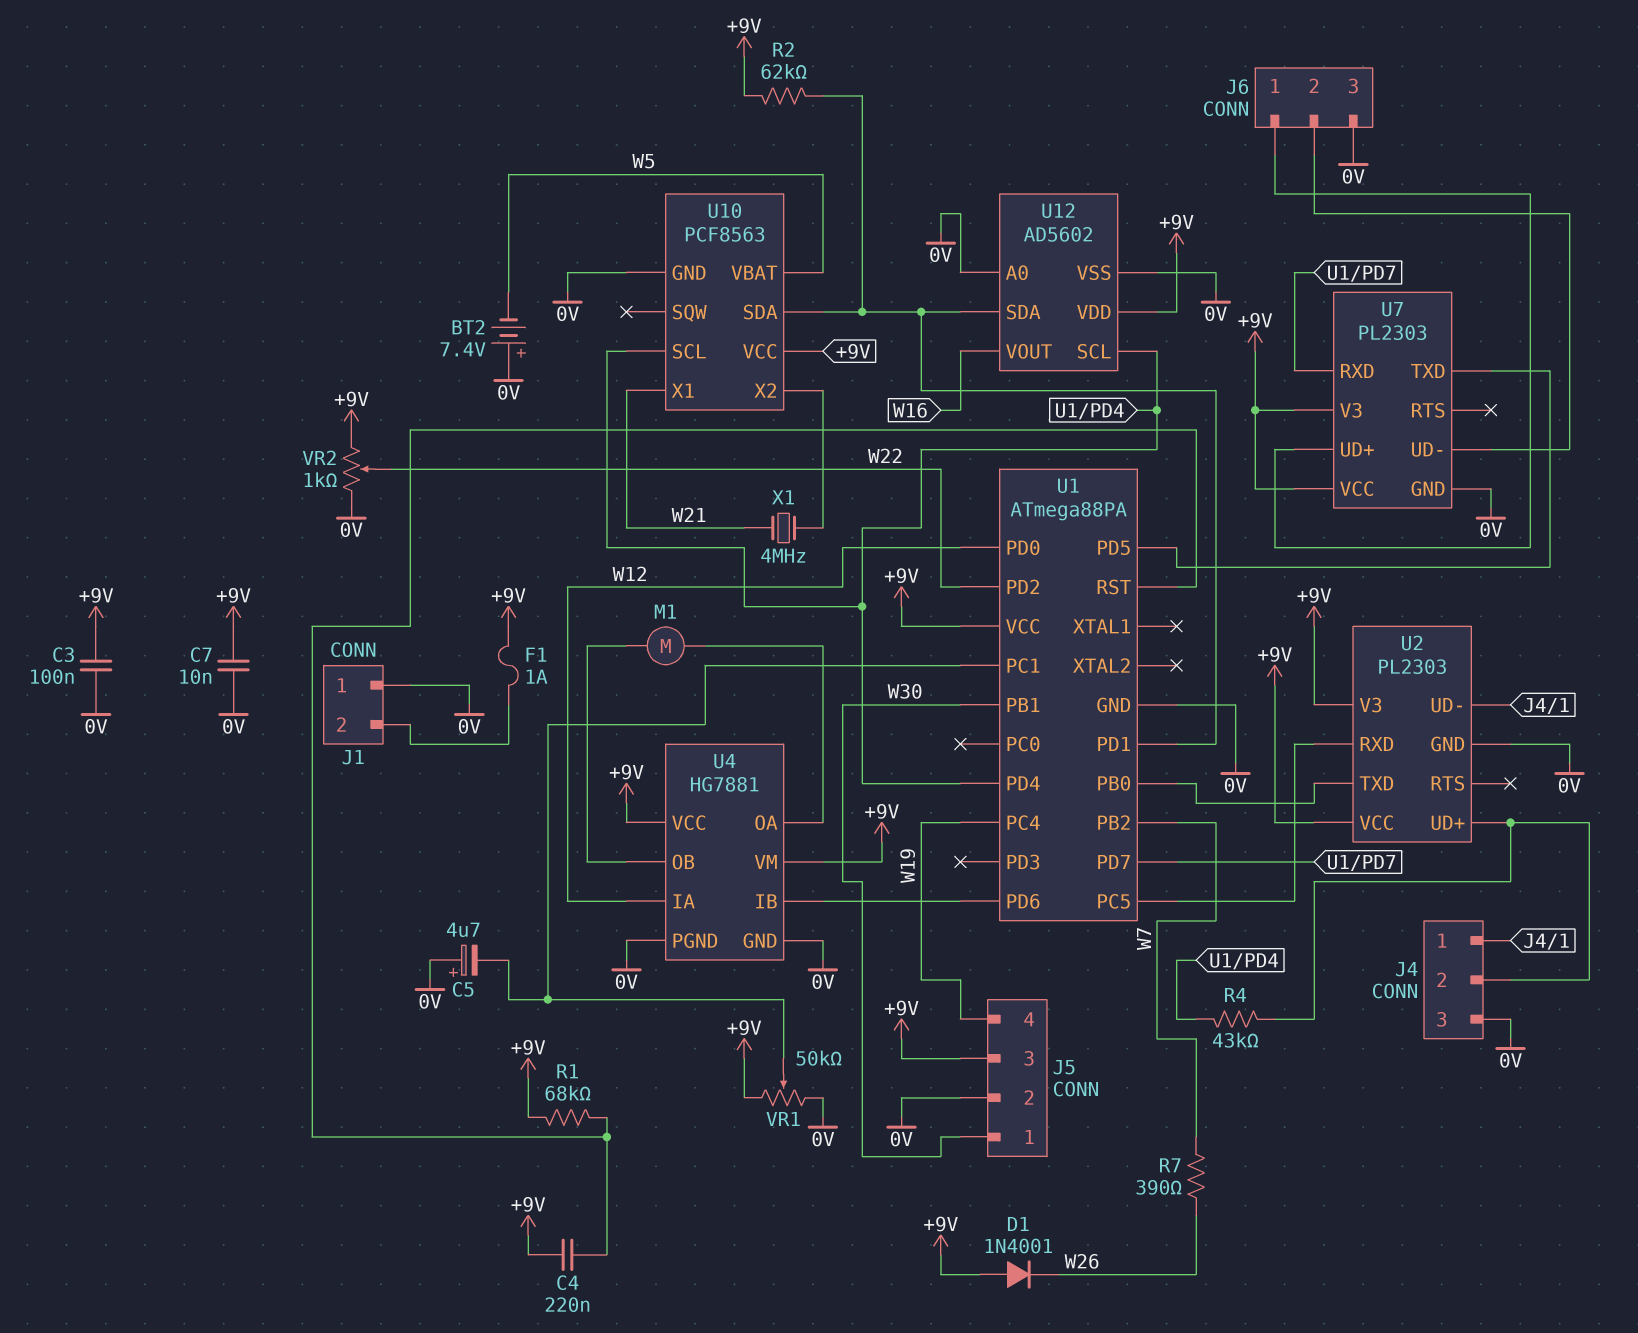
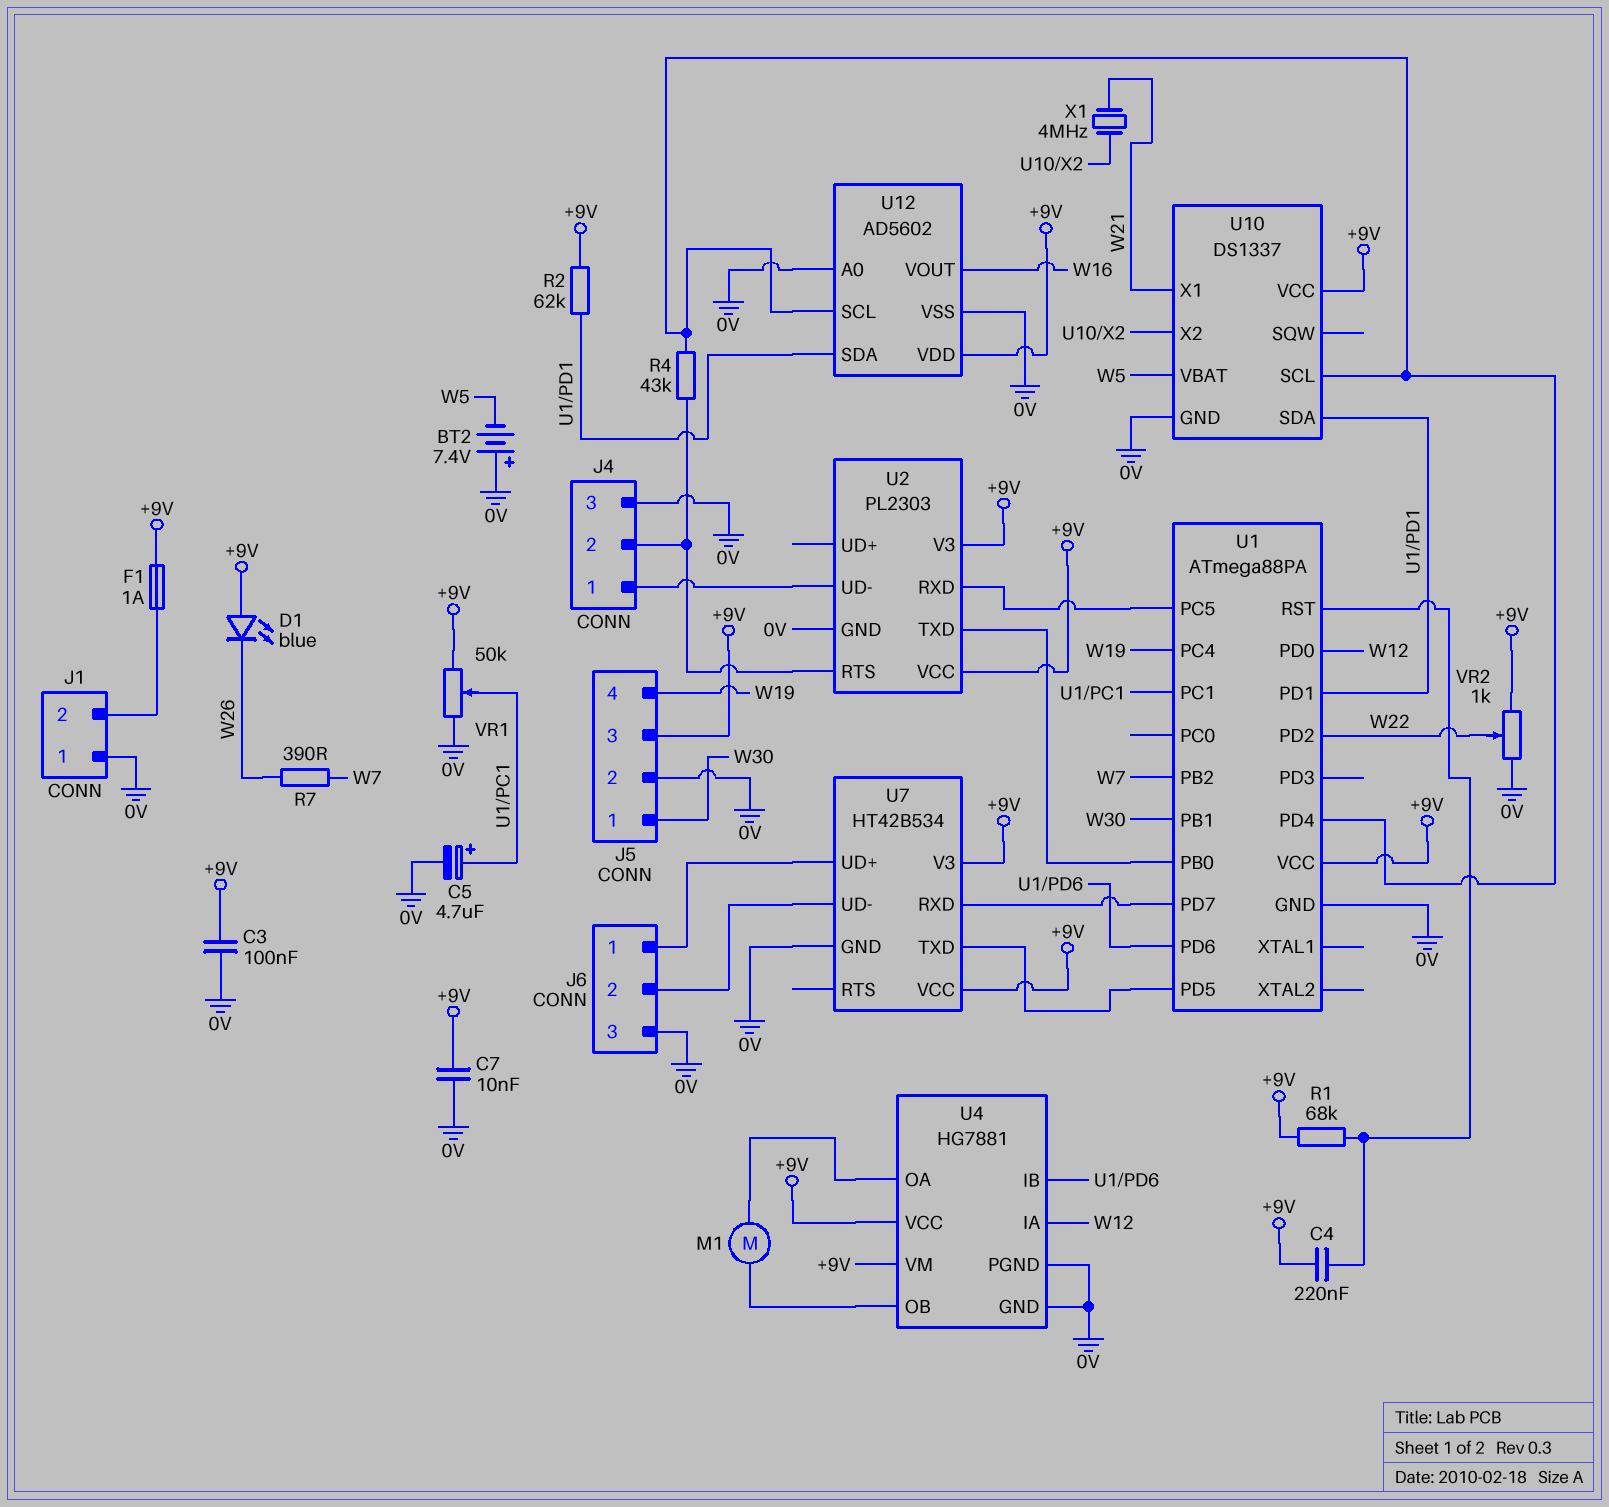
C5: 4.7uF (plus 0V, minus U1/PC1) -> 4.7uF (plus U1/PC1, minus 0V)
D1: diode 1N4001 (A +9V, K W26) -> LED blue (A +9V, K W26)
U2 pin RTS: none -> J4/2
U2 pin UD+: J4/2 -> none
U7: PL2303 -> HT42B534
U10: PCF8563 -> DS1337

